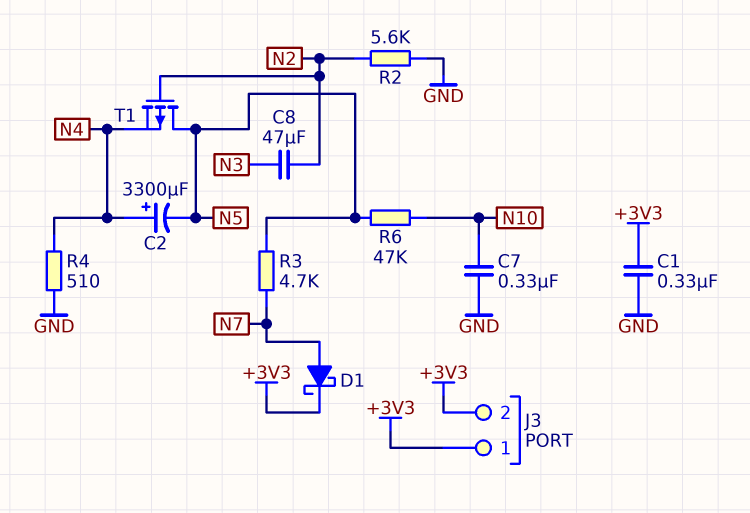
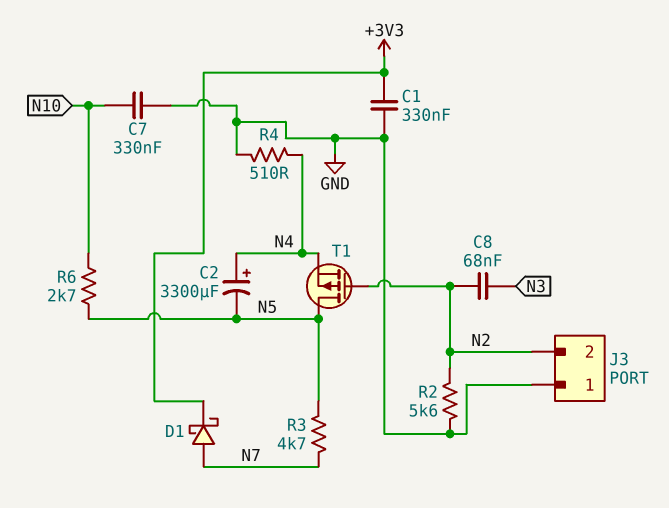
C8: 47uF (N2, N3) -> 68nF (N2, N3)
J3 pin 1: +3V3 -> GND
J3 pin 2: +3V3 -> N2
R6: 47k (N5, N10) -> 2.7k (N5, N10)

